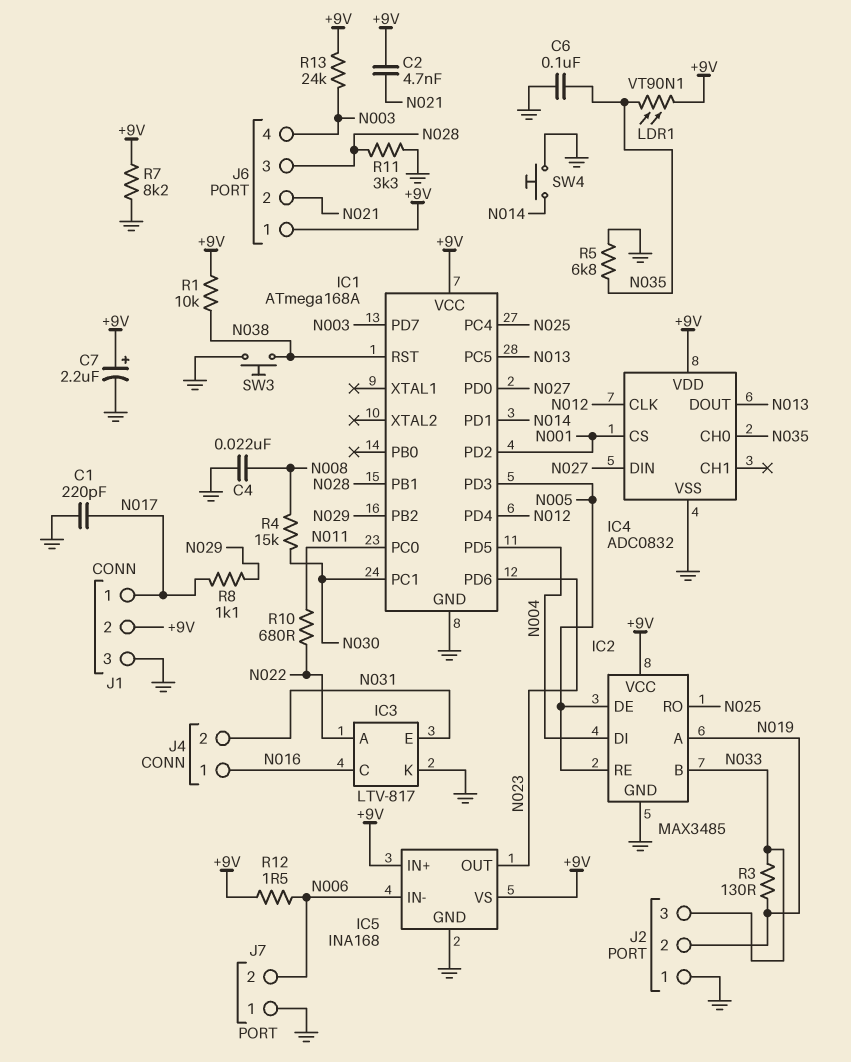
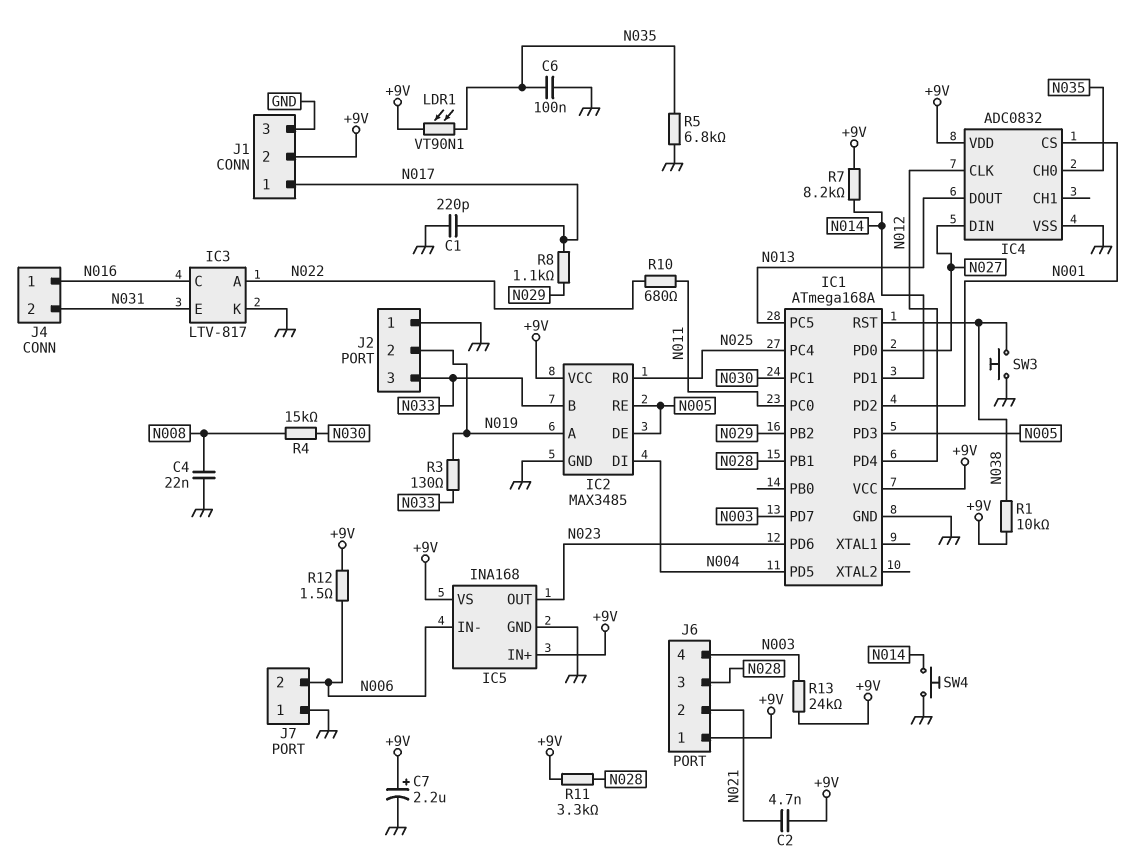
R7: 8.2k (+9V, GND) -> 8.2k (+9V, N014)
R11: 3.3k (GND, N028) -> 3.3k (+9V, N028)

